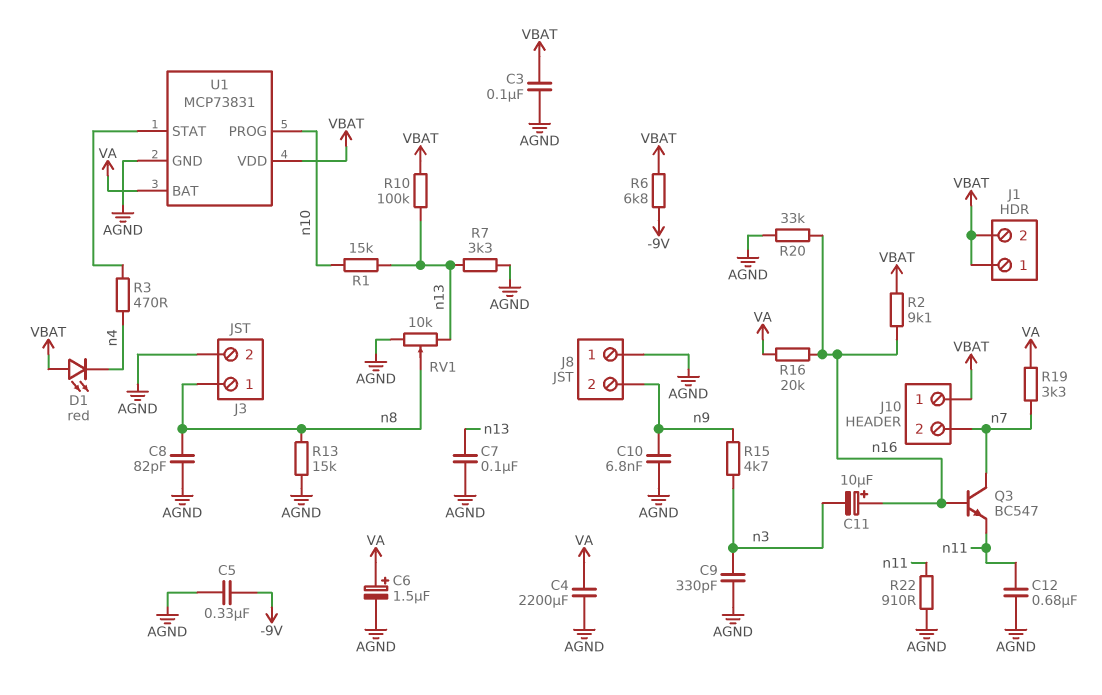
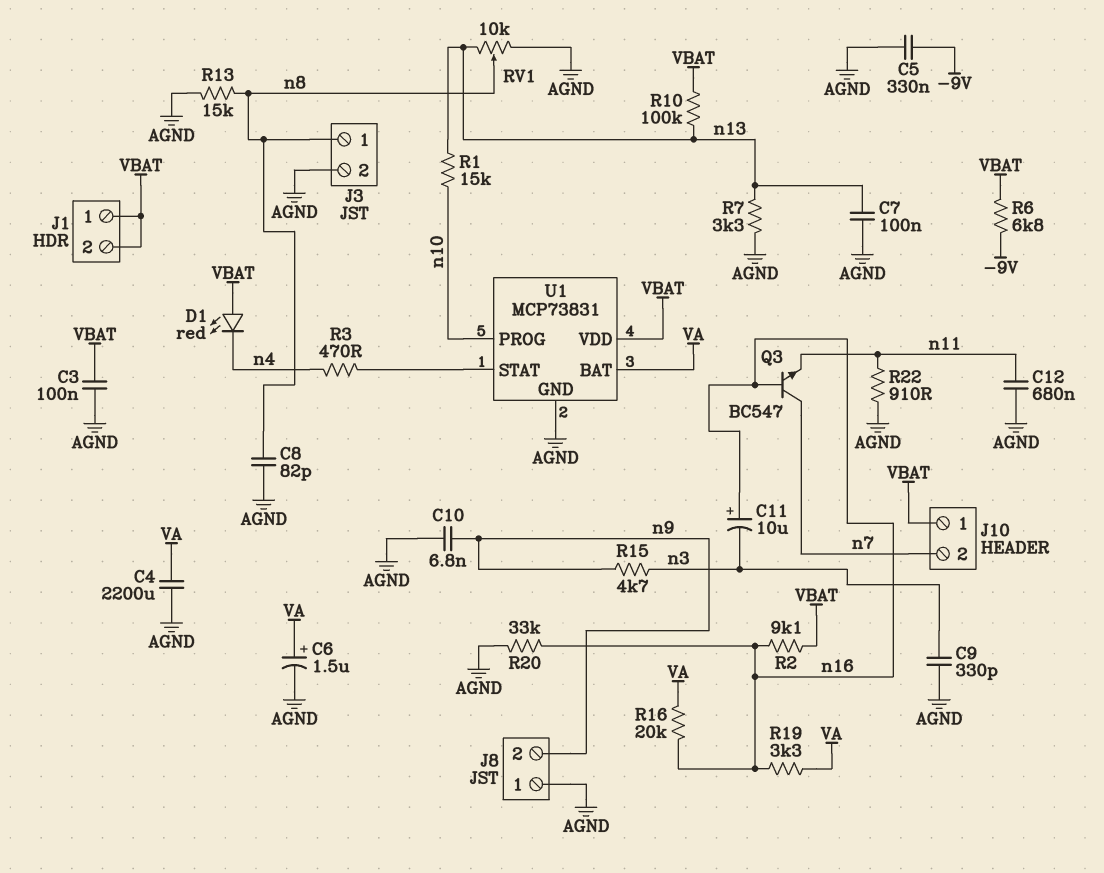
R19: 3.3k (VA, n7) -> 3.3k (VA, n16)

